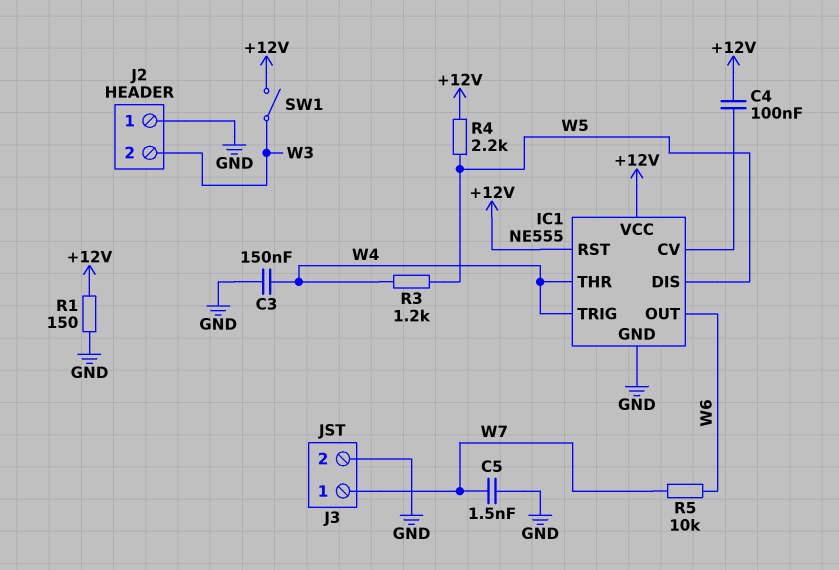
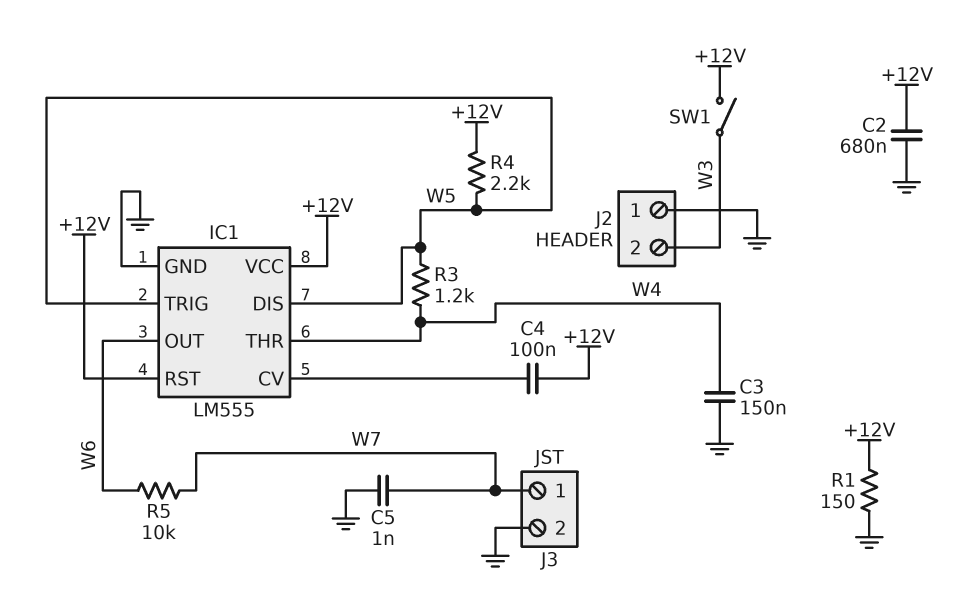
C2: none -> 680nF (+12V, GND)
C5: 1.5nF (GND, W7) -> 1nF (GND, W7)
IC1: NE555 -> LM555
IC1 pin TRIG: W4 -> W5

